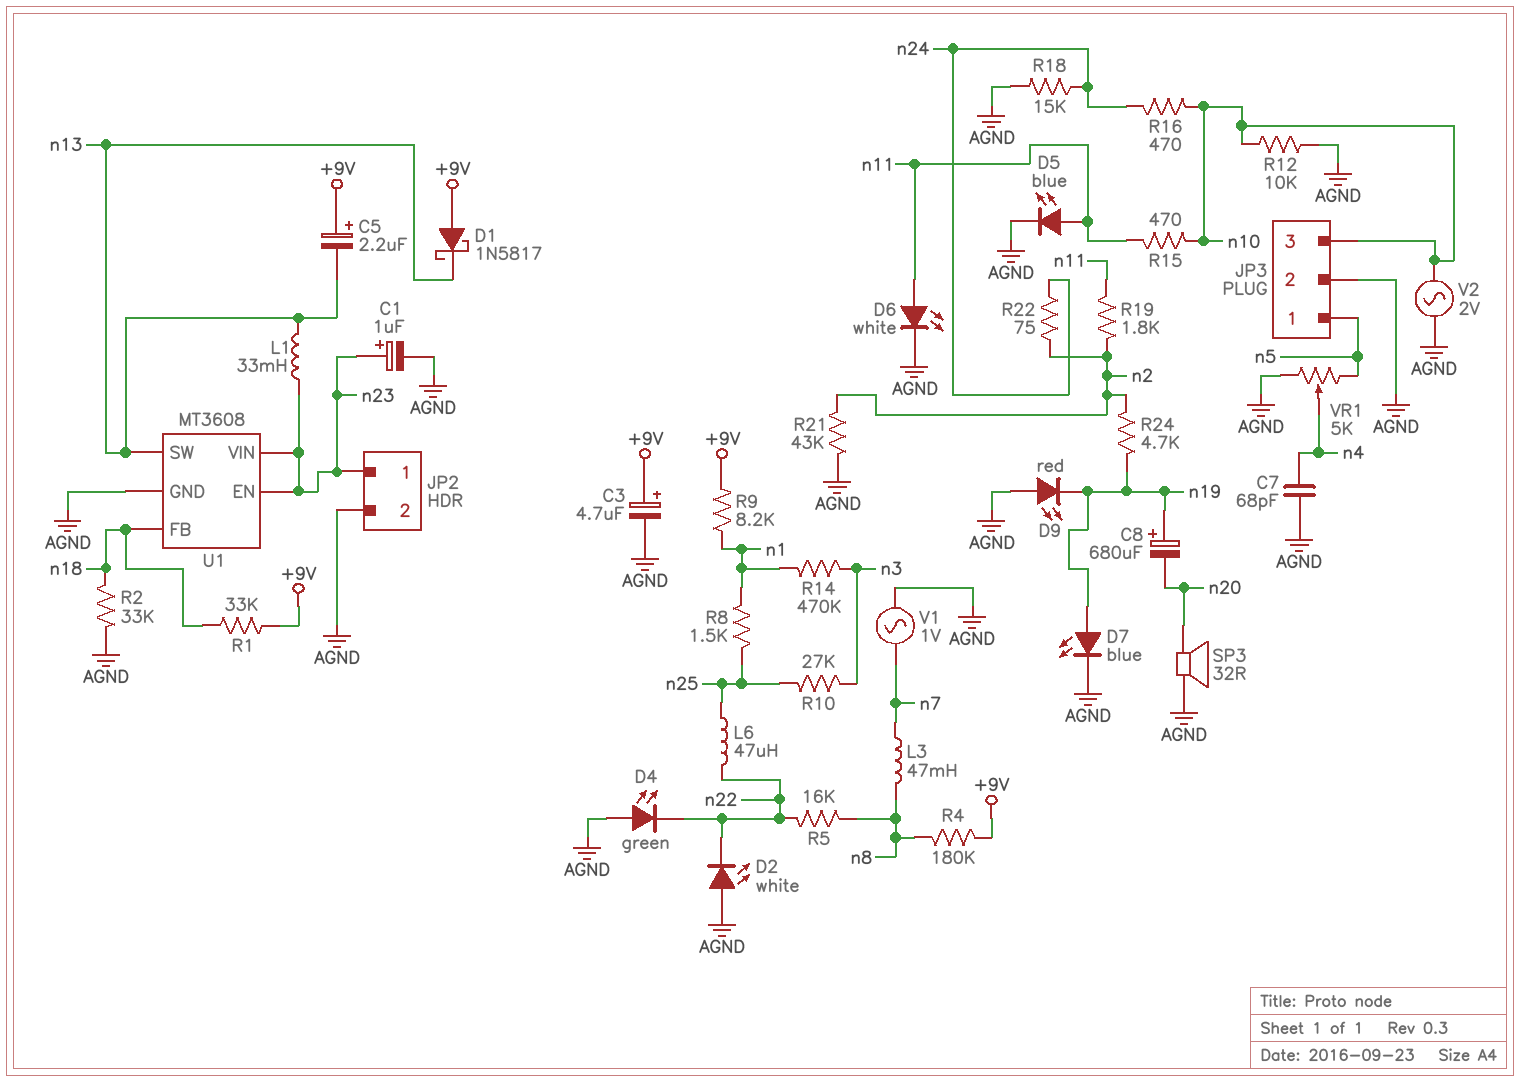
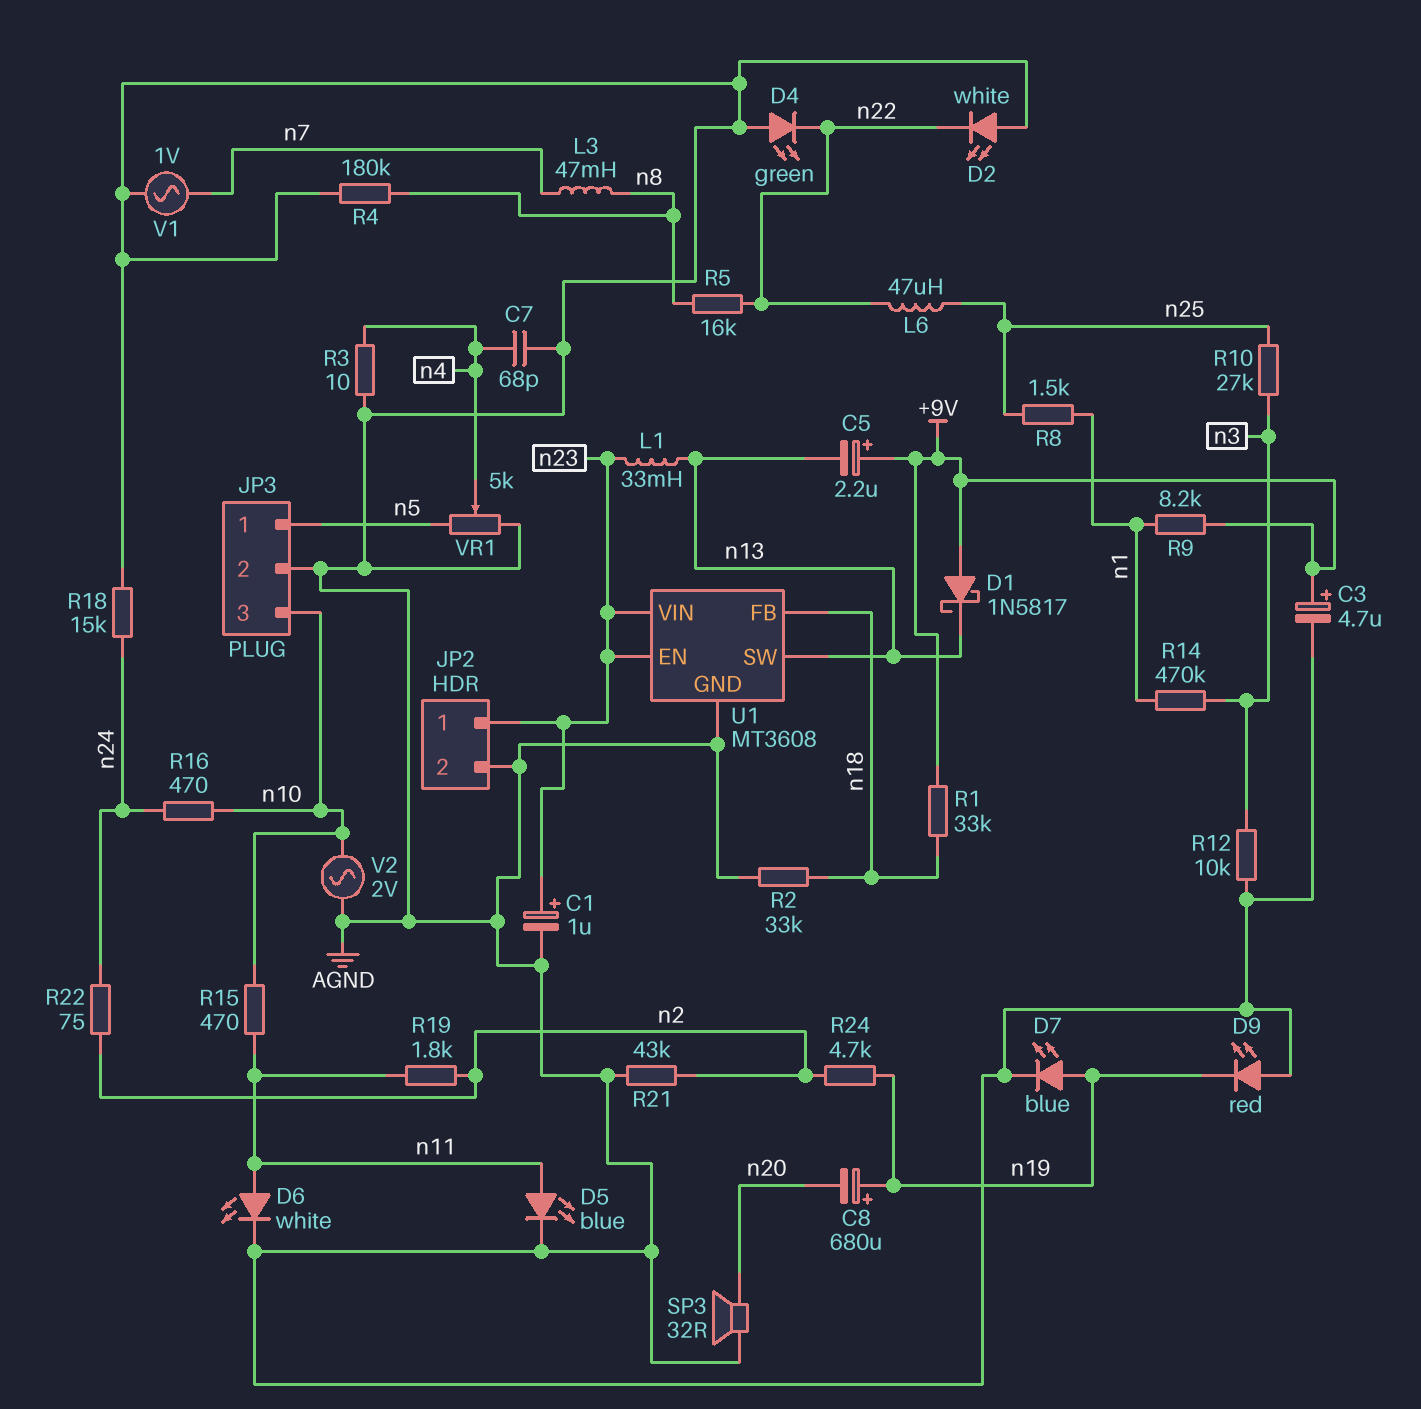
R3: none -> 10 (AGND, n4)
R4: 180k (+9V, n8) -> 180k (AGND, n8)
R12: 10k (AGND, n10) -> 10k (AGND, n3)

